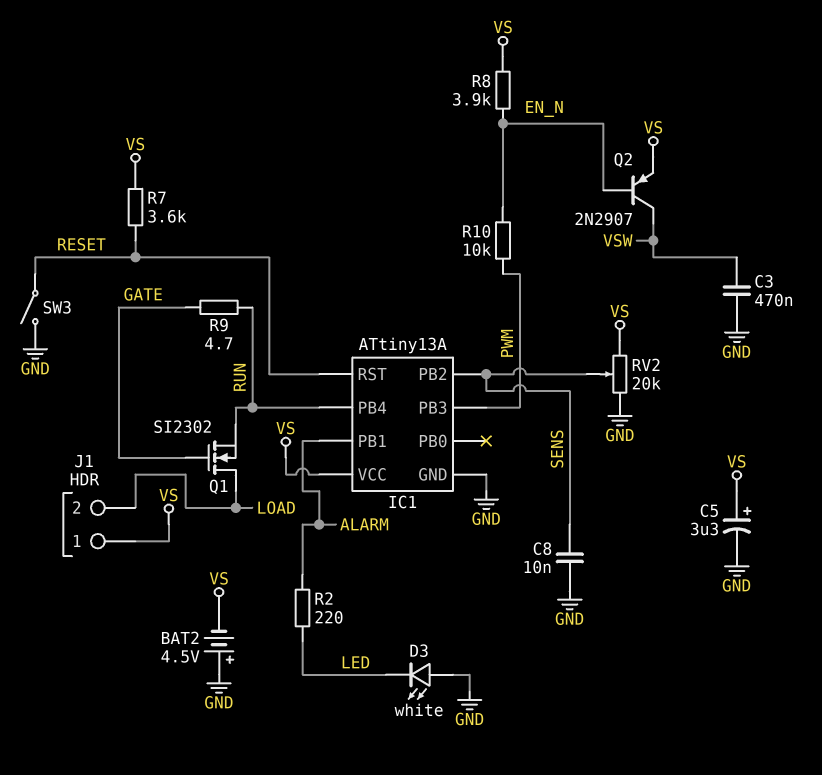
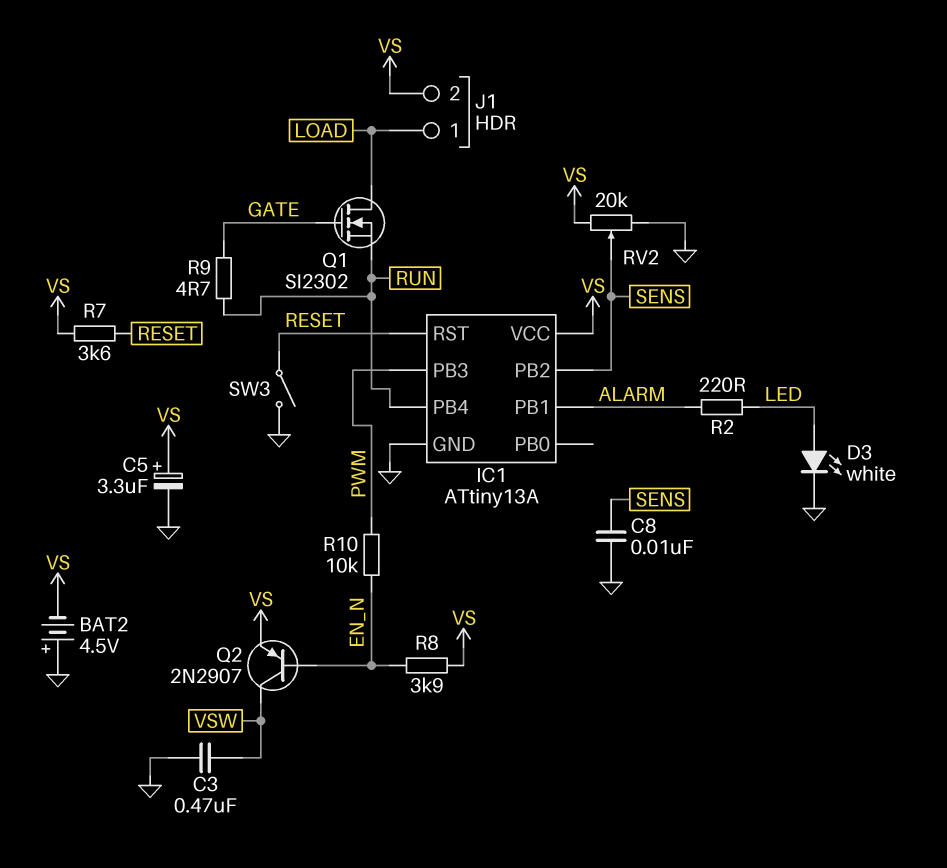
D3: LED white (A GND, K LED) -> LED white (A LED, K GND)
J1 pin 1: VS -> LOAD
J1 pin 2: LOAD -> VS

